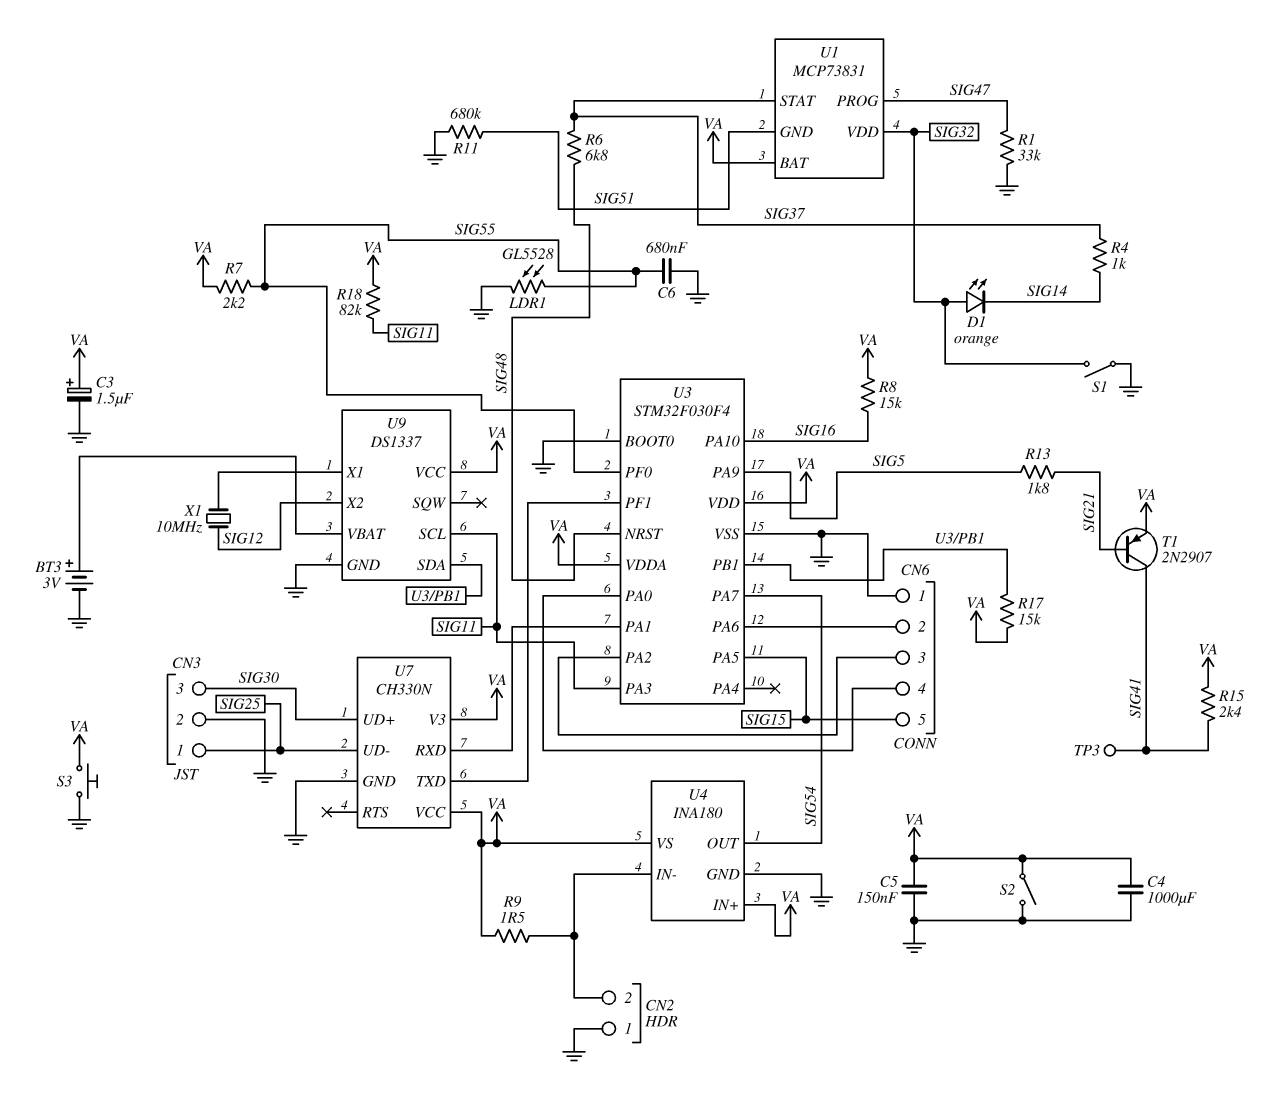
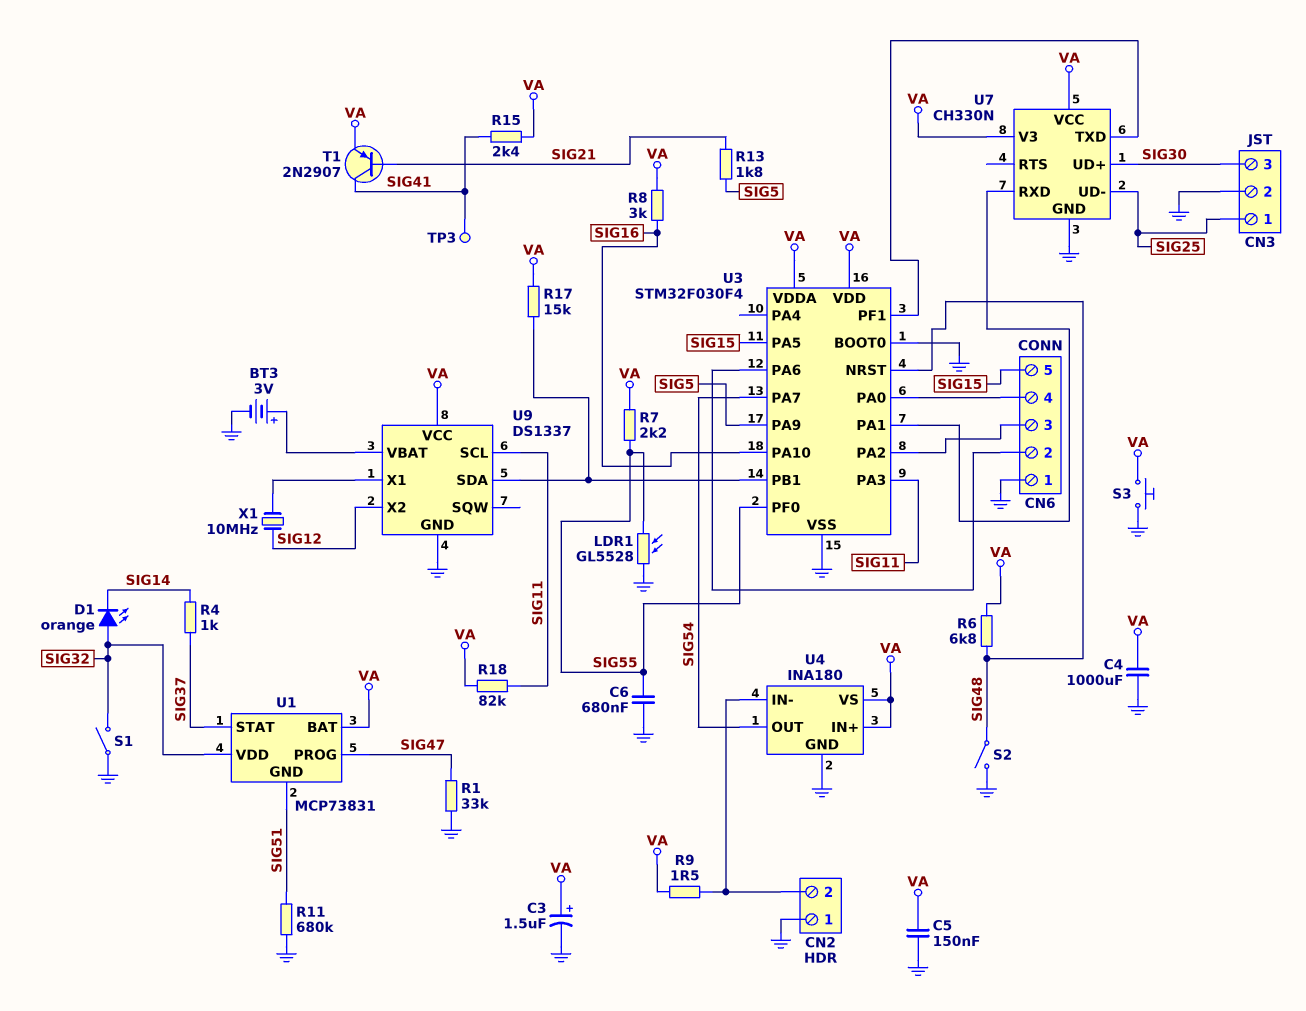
R6: 6.8k (SIG37, SIG48) -> 6.8k (SIG48, VA)
R8: 15k (SIG16, VA) -> 3k (SIG16, VA)
S2: switch (GND, VA) -> switch (GND, SIG48)

